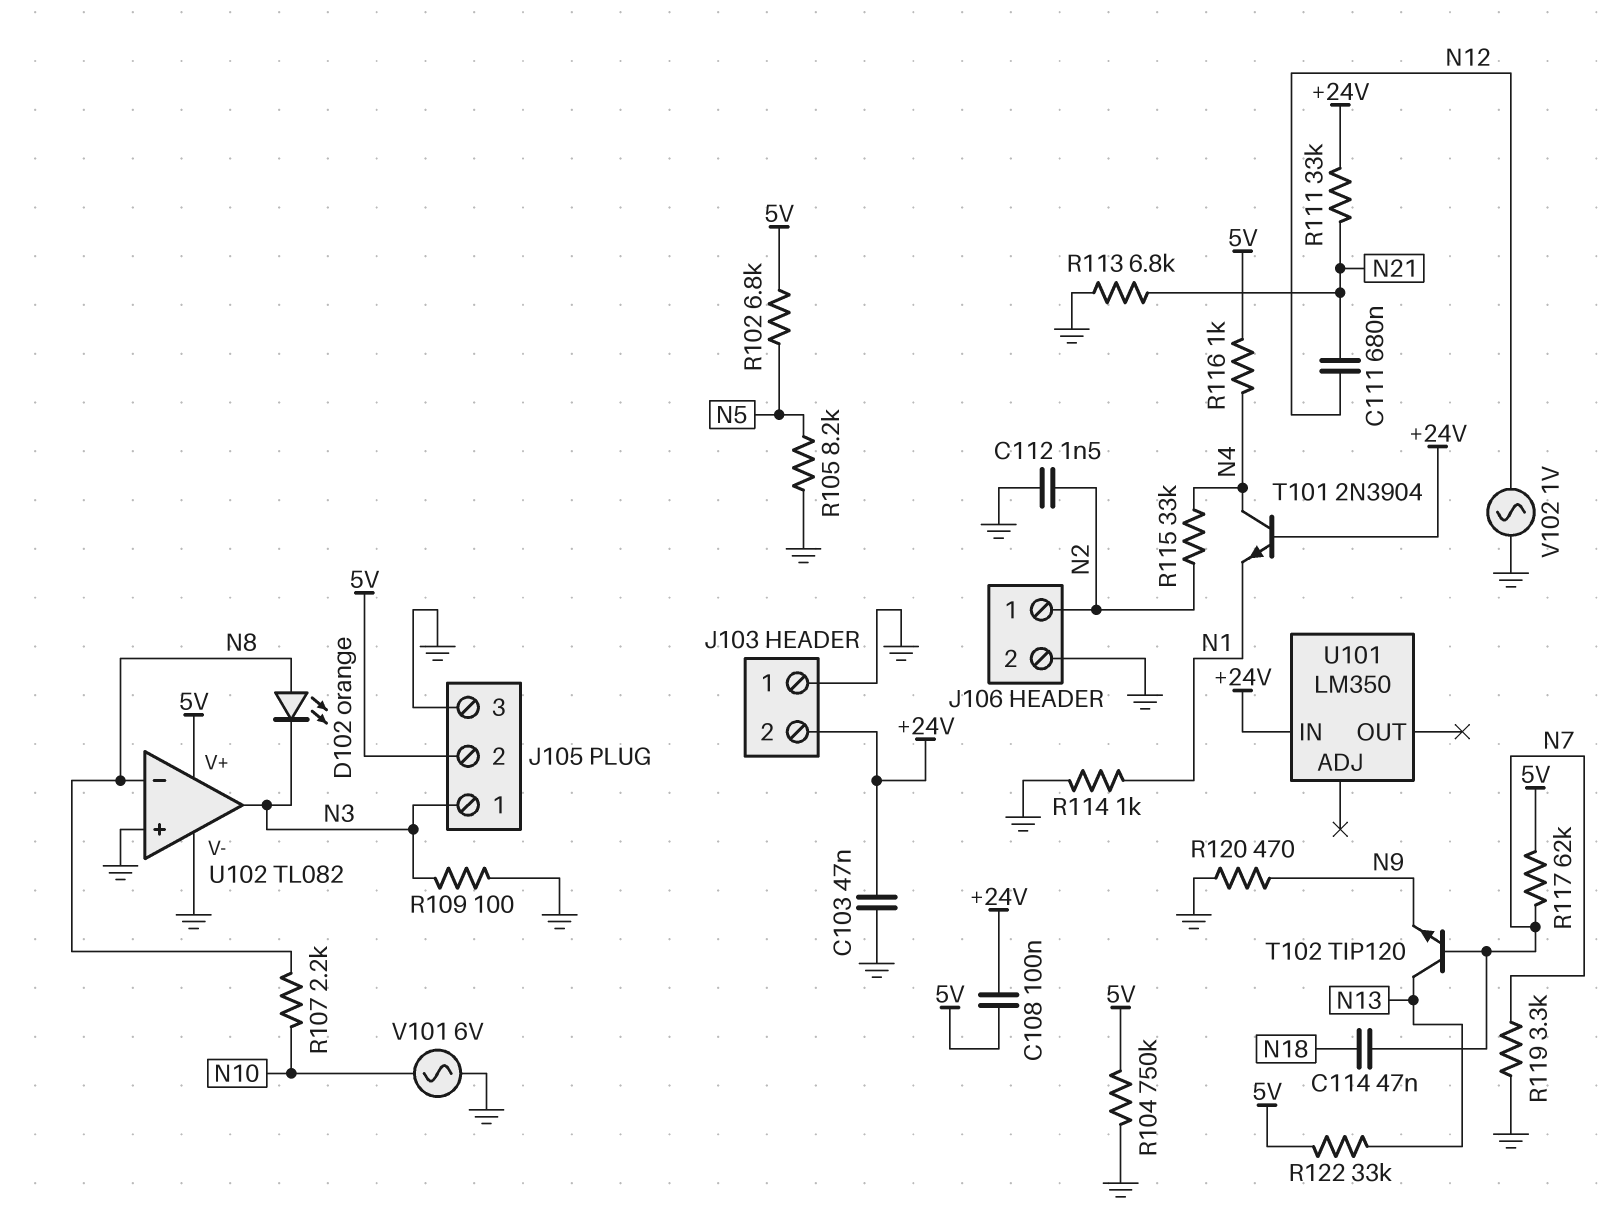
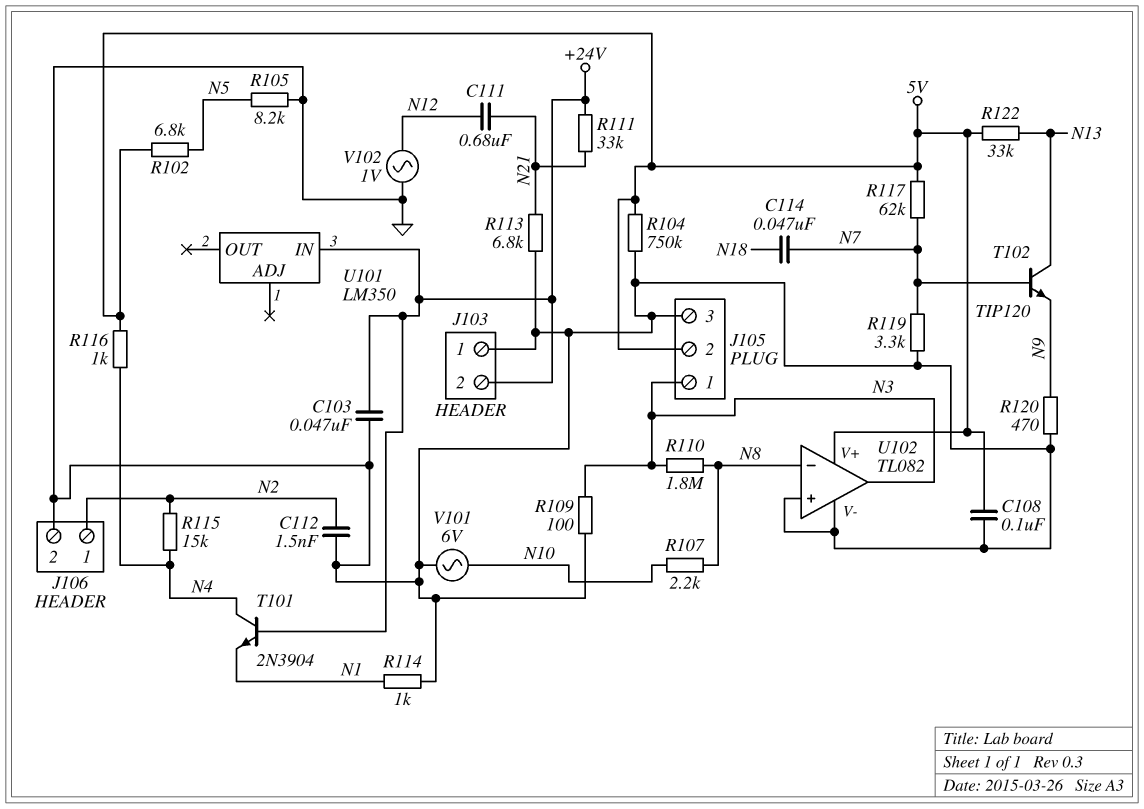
C108: 100nF (+24V, 5V) -> 100nF (5V, GND)
D102: LED orange (A N8, K N3) -> none
R110: none -> 1.8M (N3, N8)
R115: 33k (N2, N4) -> 15k (N2, N4)

